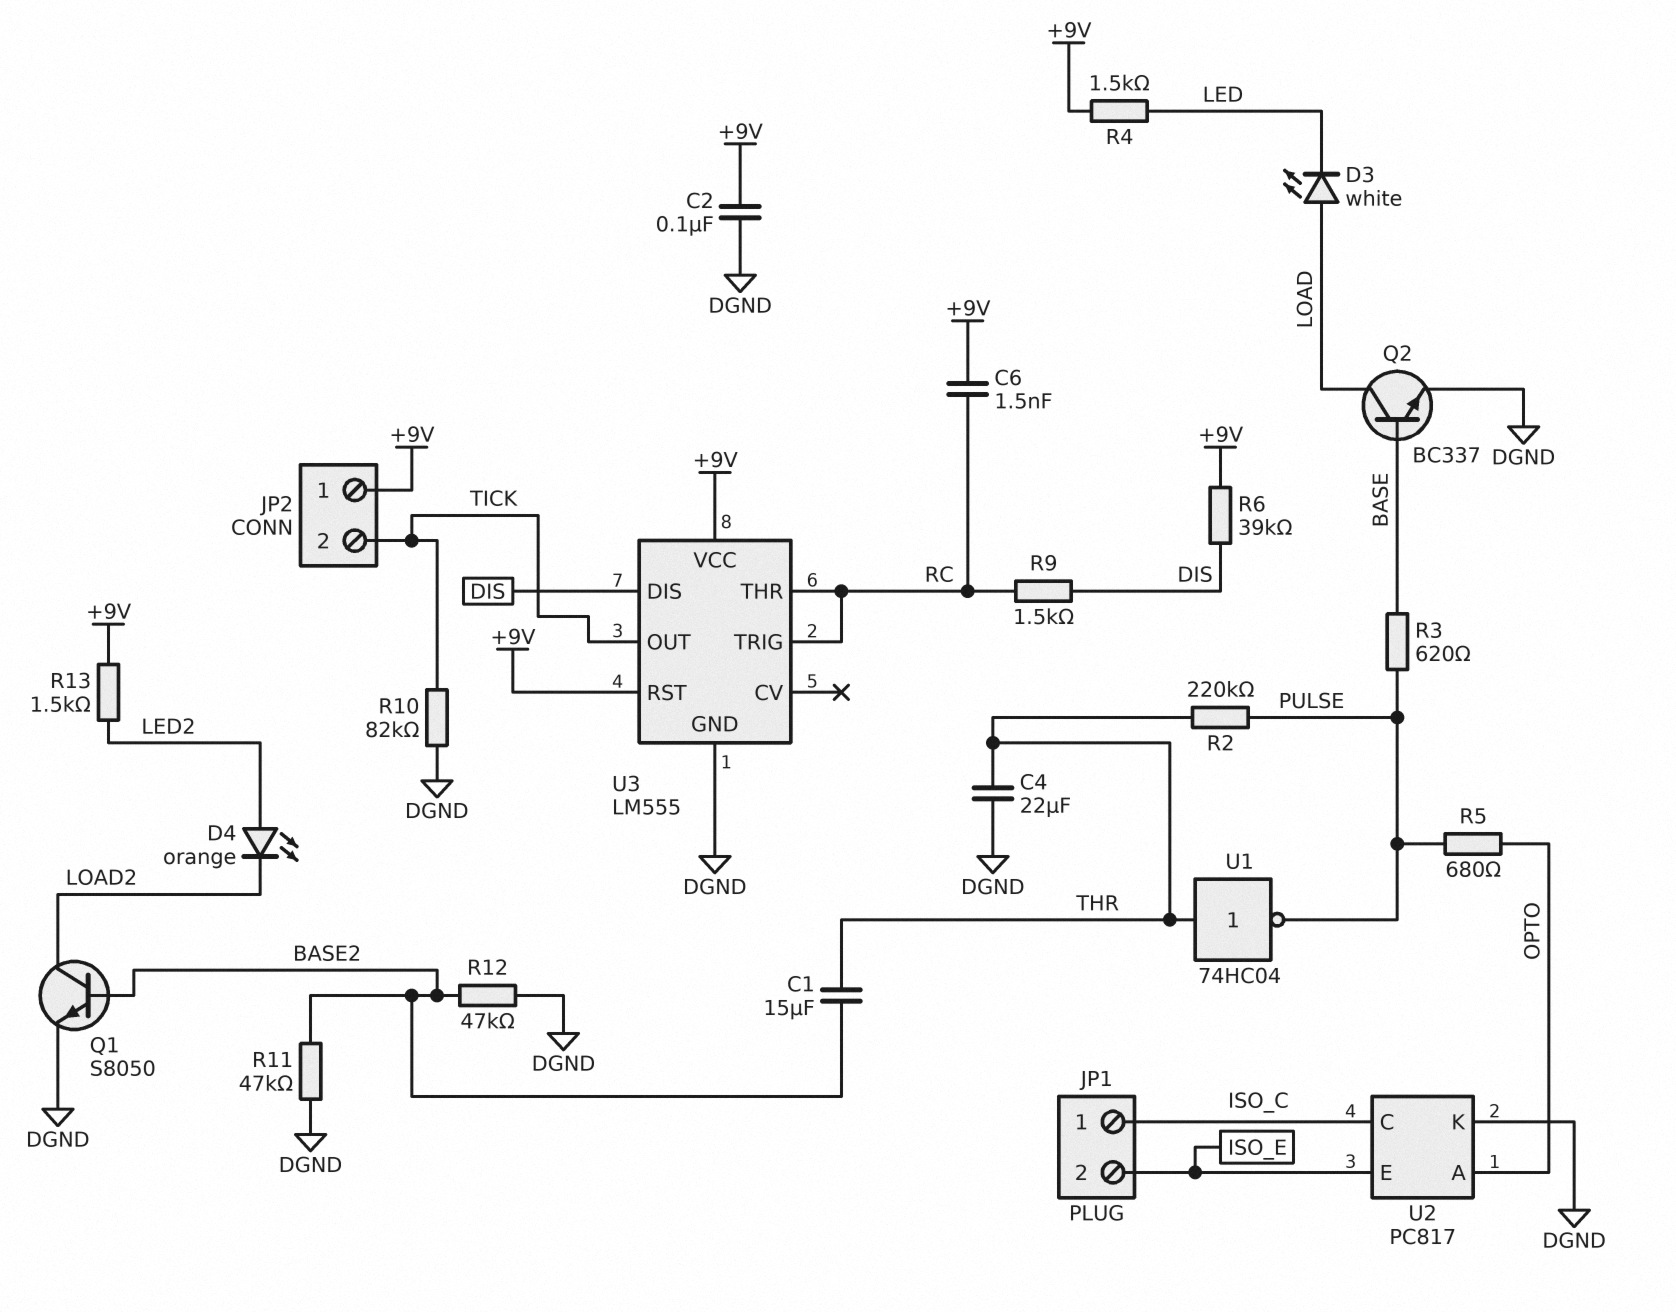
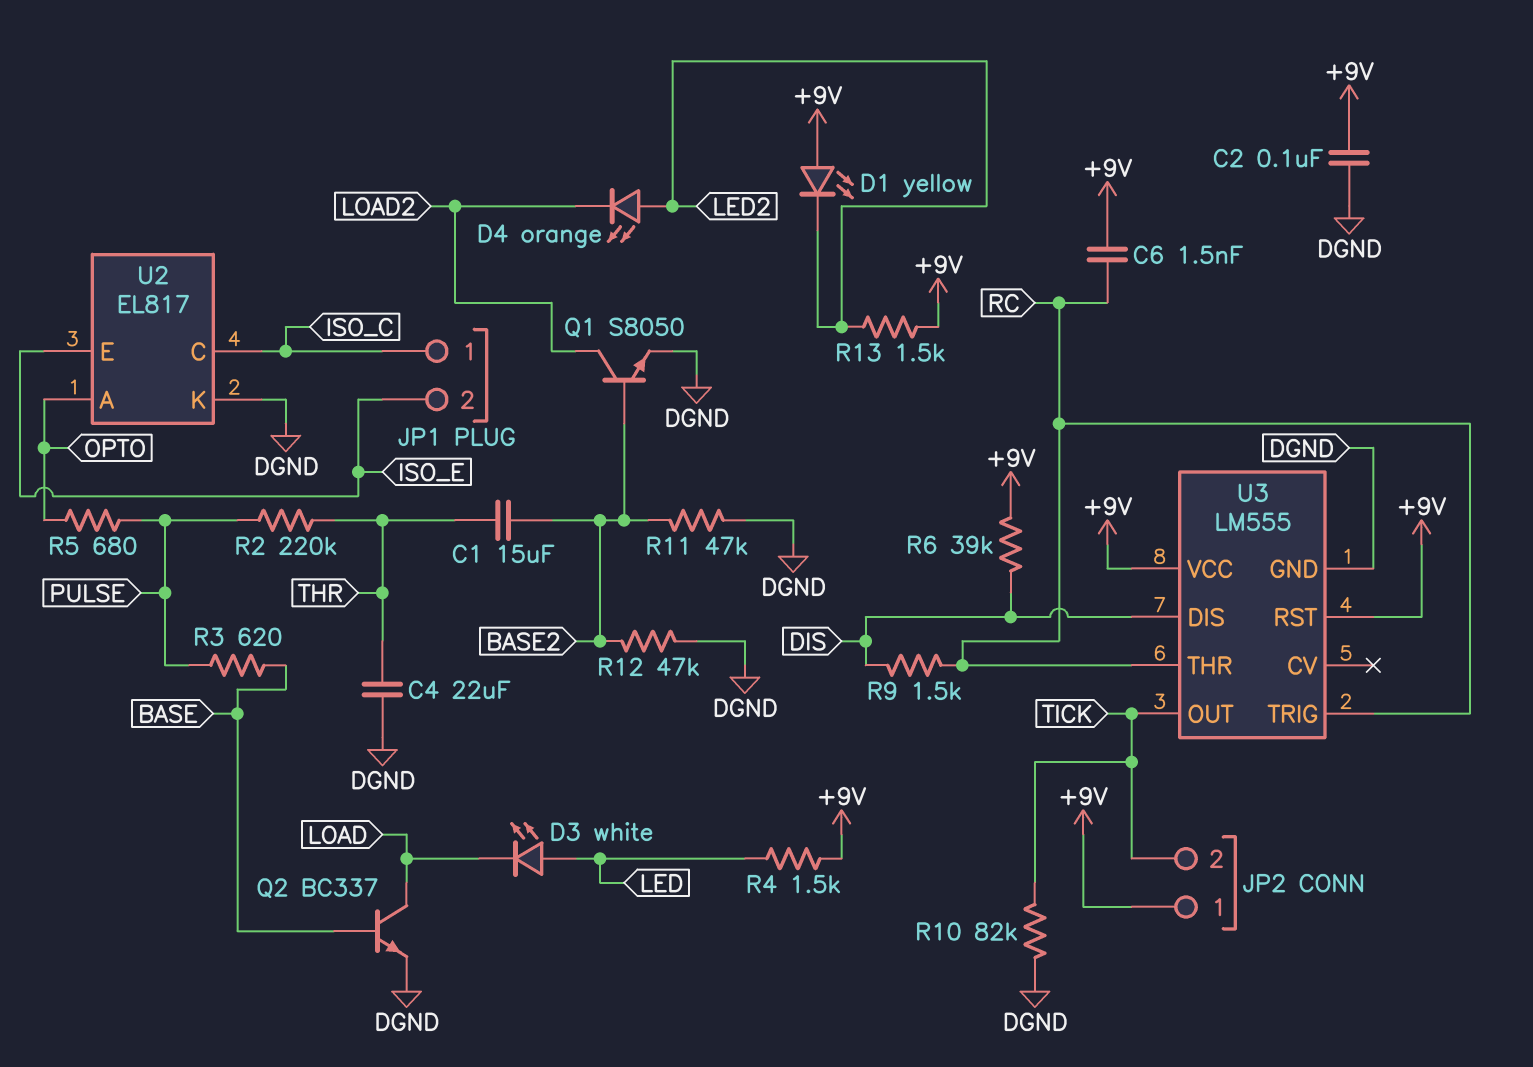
D1: none -> LED yellow (A +9V, K LED2)
D3: LED white (A LOAD, K LED) -> LED white (A LED, K LOAD)
U1: NOT 74HC04 (in THR, out PULSE) -> none
U2: PC817 -> EL817

